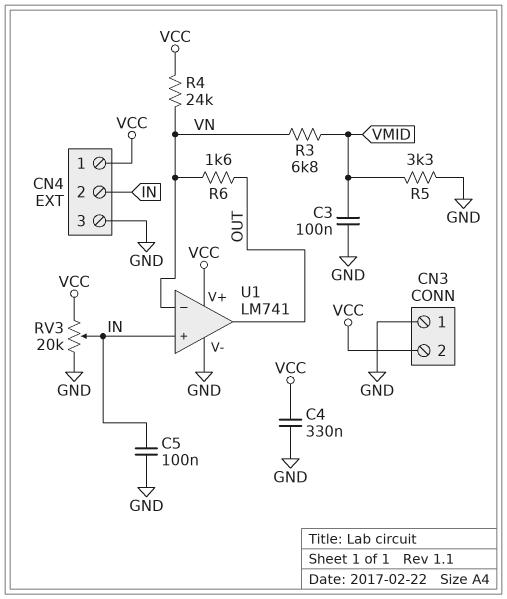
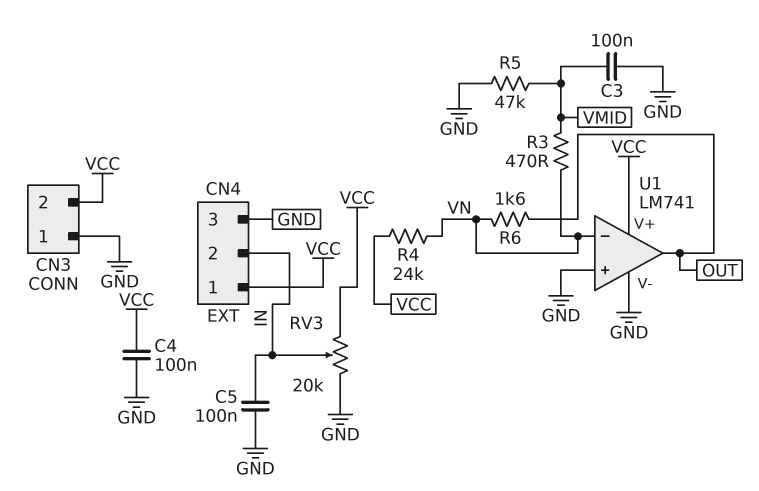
C4: 330nF (GND, VCC) -> 100nF (GND, VCC)
R3: 6.8k (VMID, VN) -> 470 (VMID, VN)
R5: 3.3k (GND, VMID) -> 47k (GND, VMID)
U1 pin in+: IN -> GND

